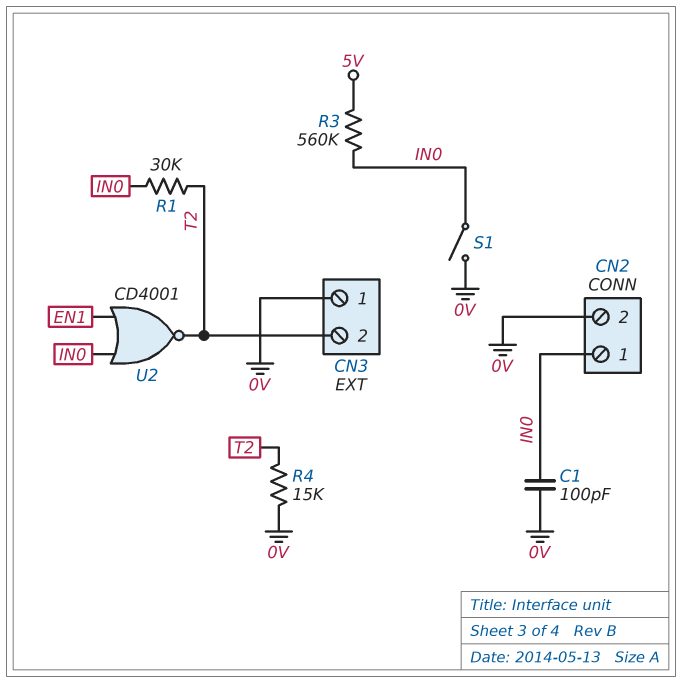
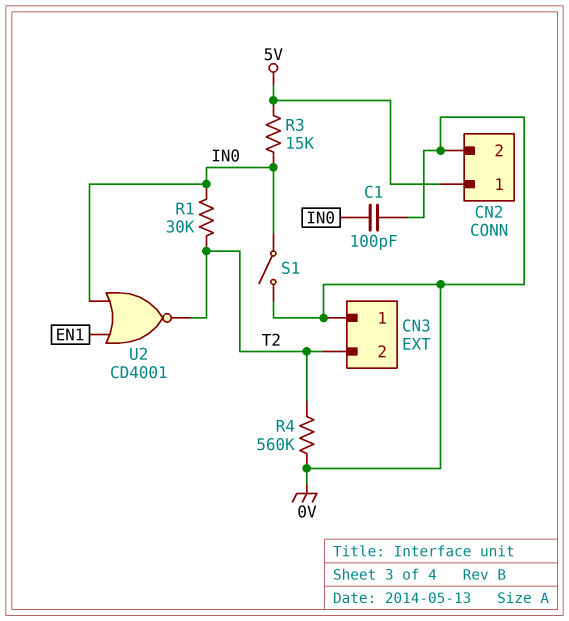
CN2 pin 1: IN0 -> 5V
R3: 560k (5V, IN0) -> 15k (5V, IN0)
R4: 15k (0V, T2) -> 560k (0V, T2)

